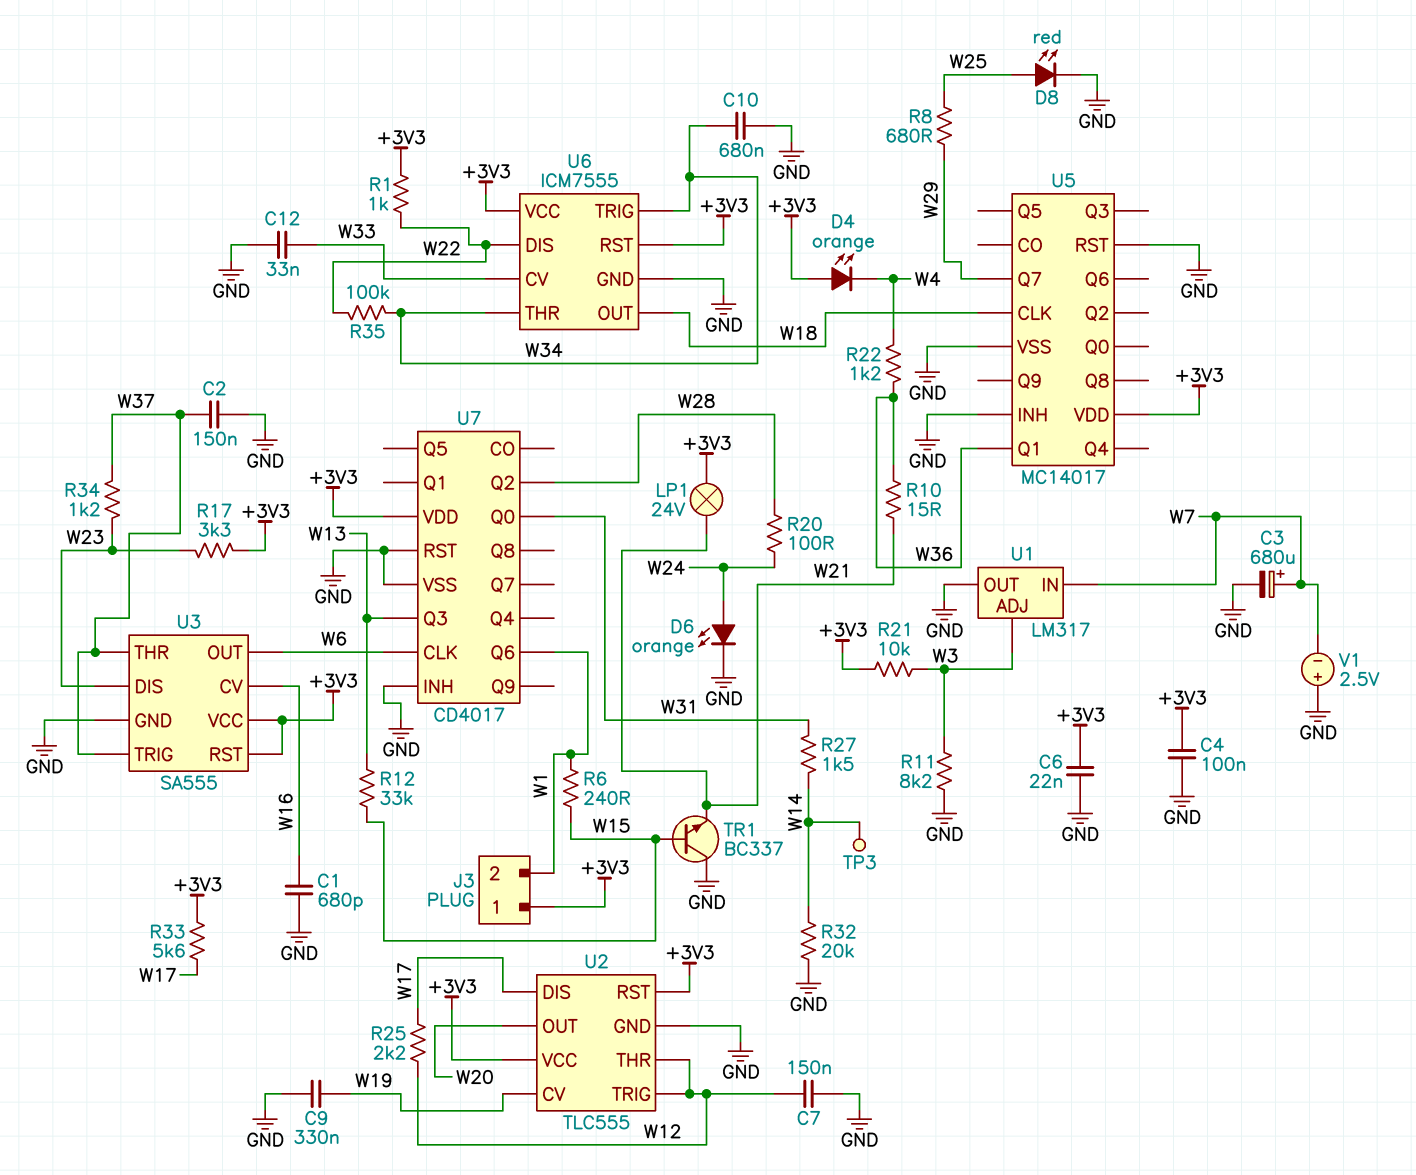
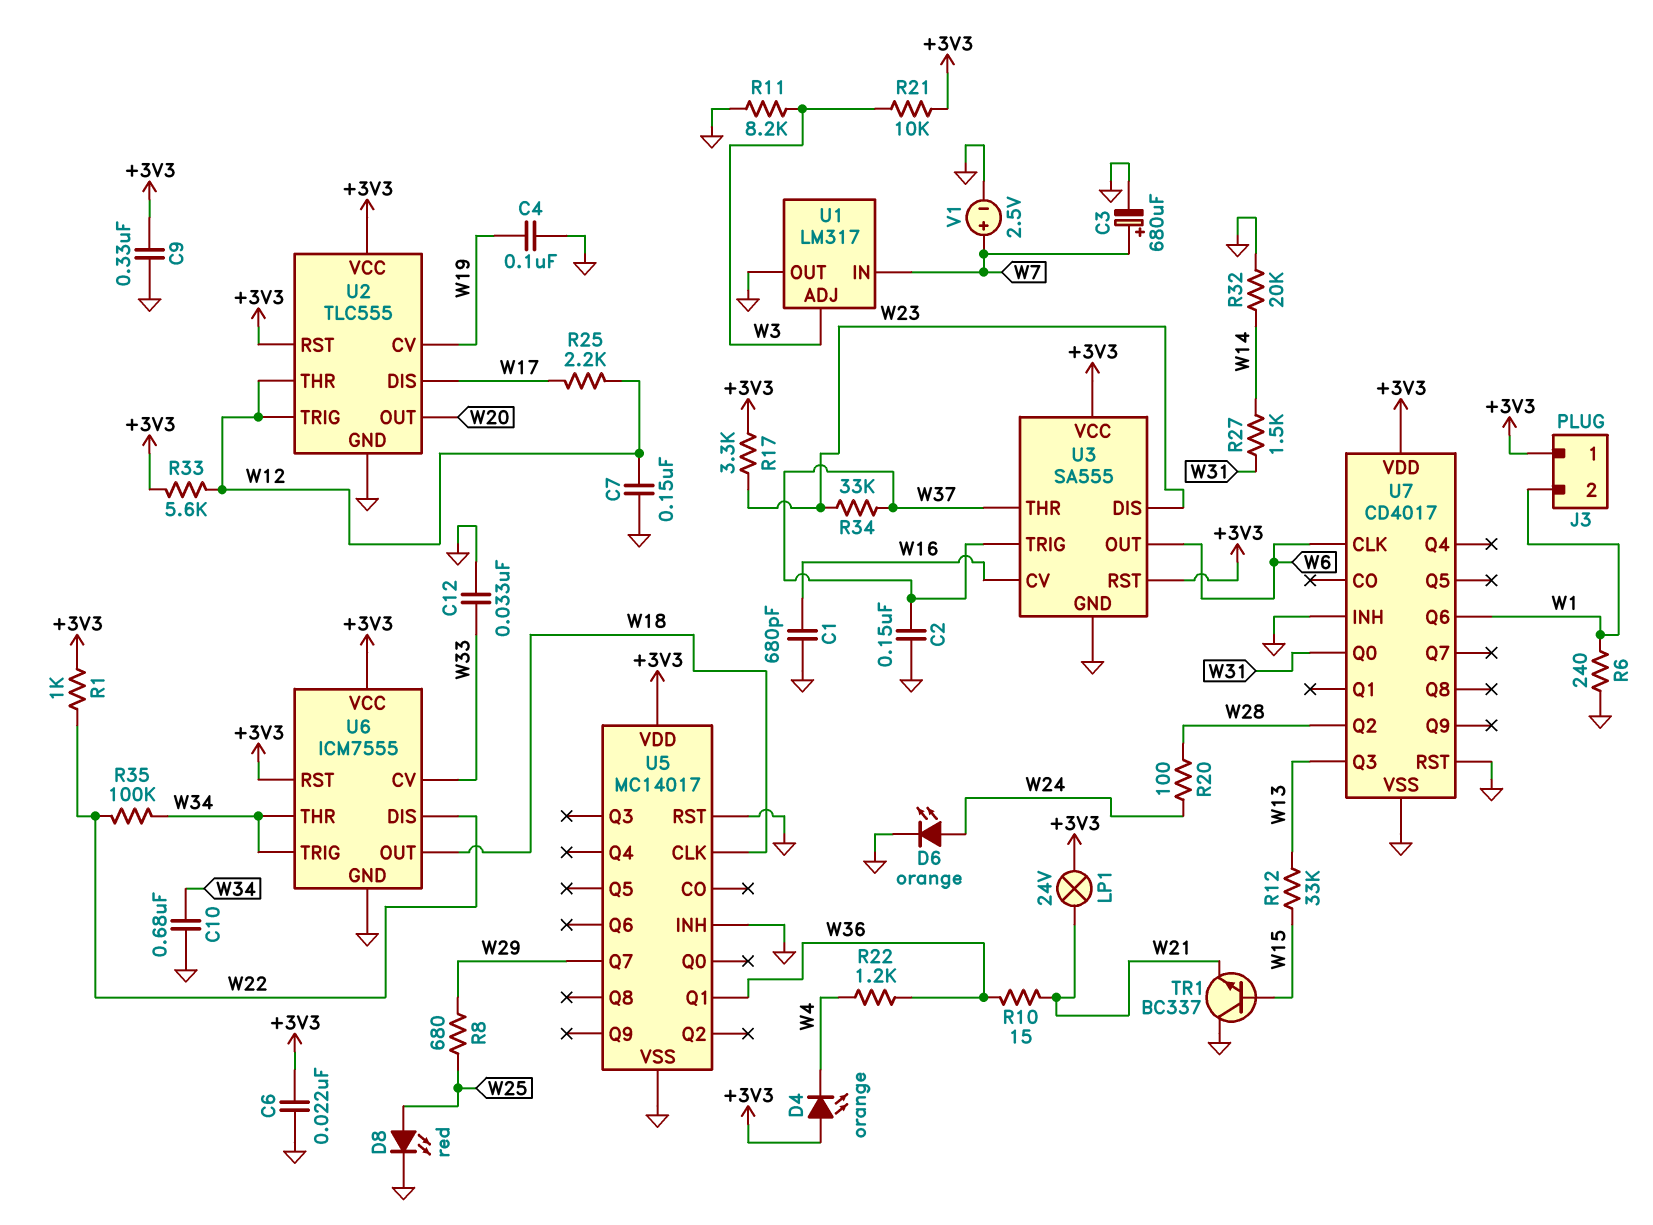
C4: 100nF (+3V3, GND) -> 100nF (GND, W19)
C9: 330nF (GND, W19) -> 330nF (+3V3, GND)
R6: 240 (W1, W15) -> 240 (GND, W1)
R33: 5.6k (+3V3, W17) -> 5.6k (+3V3, W12)
R34: 1.2k (W23, W37) -> 33k (W23, W37)
TP3: test point (W14) -> none
V1: 2.5V (plus GND, minus W7) -> 2.5V (plus W7, minus GND)

